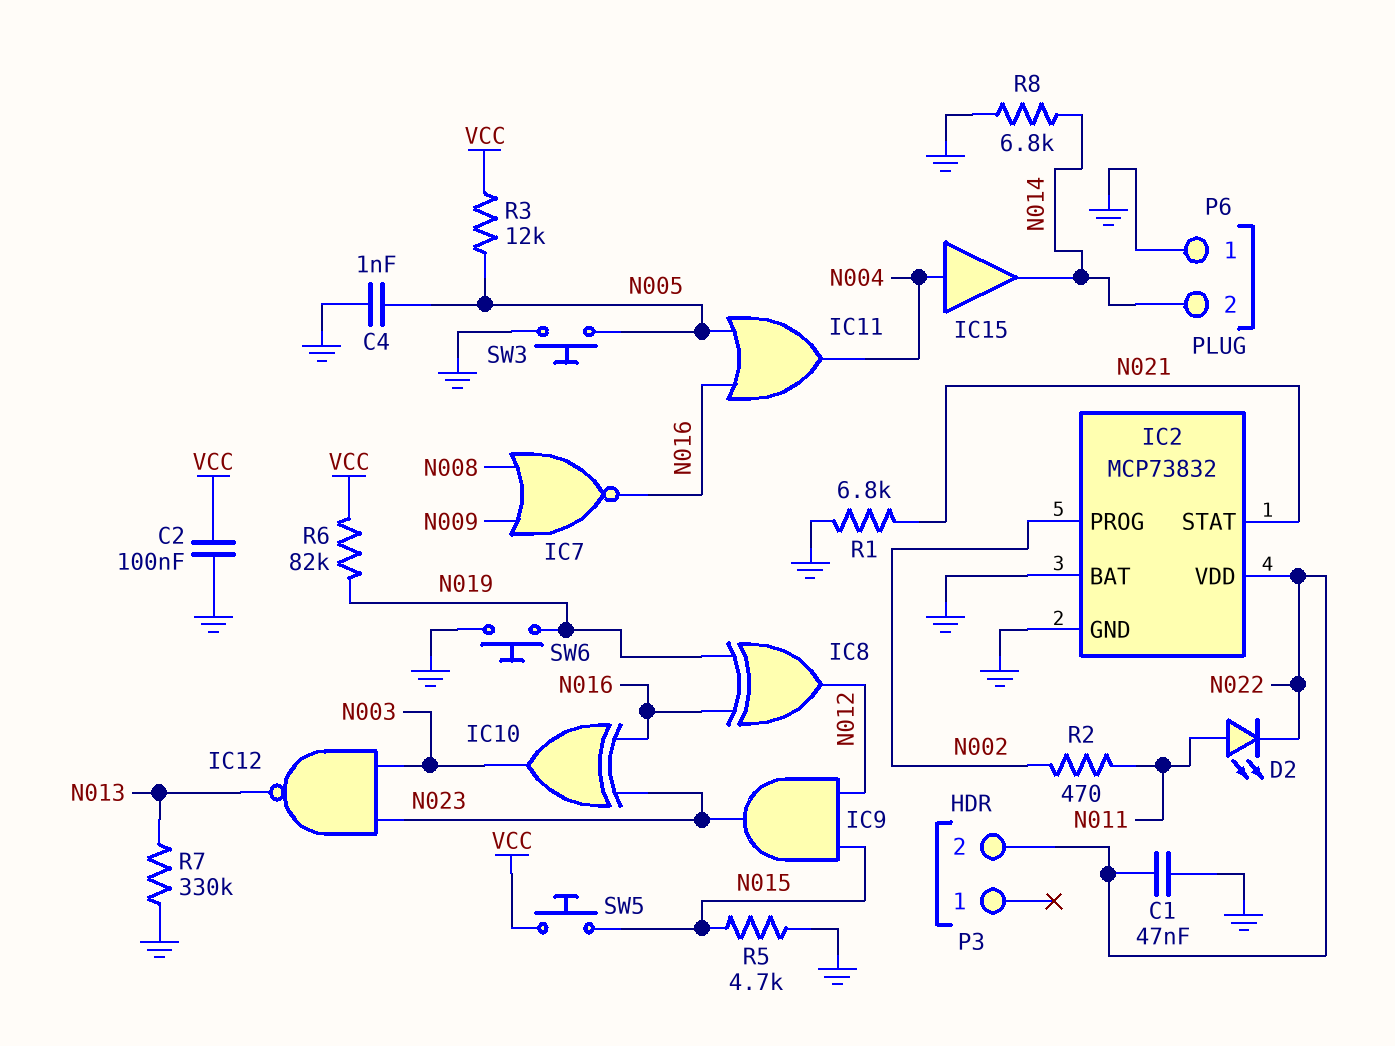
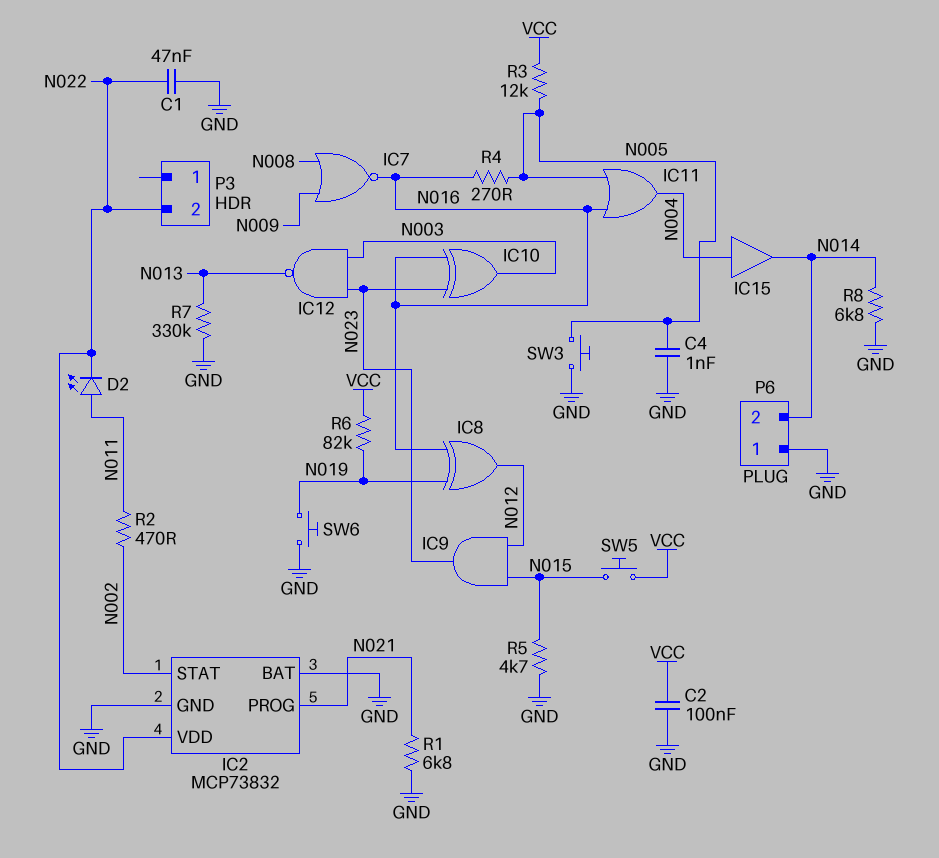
IC2 pin PROG: N002 -> N021
IC2 pin STAT: N021 -> N002
R4: none -> 270 (N005, N016)

